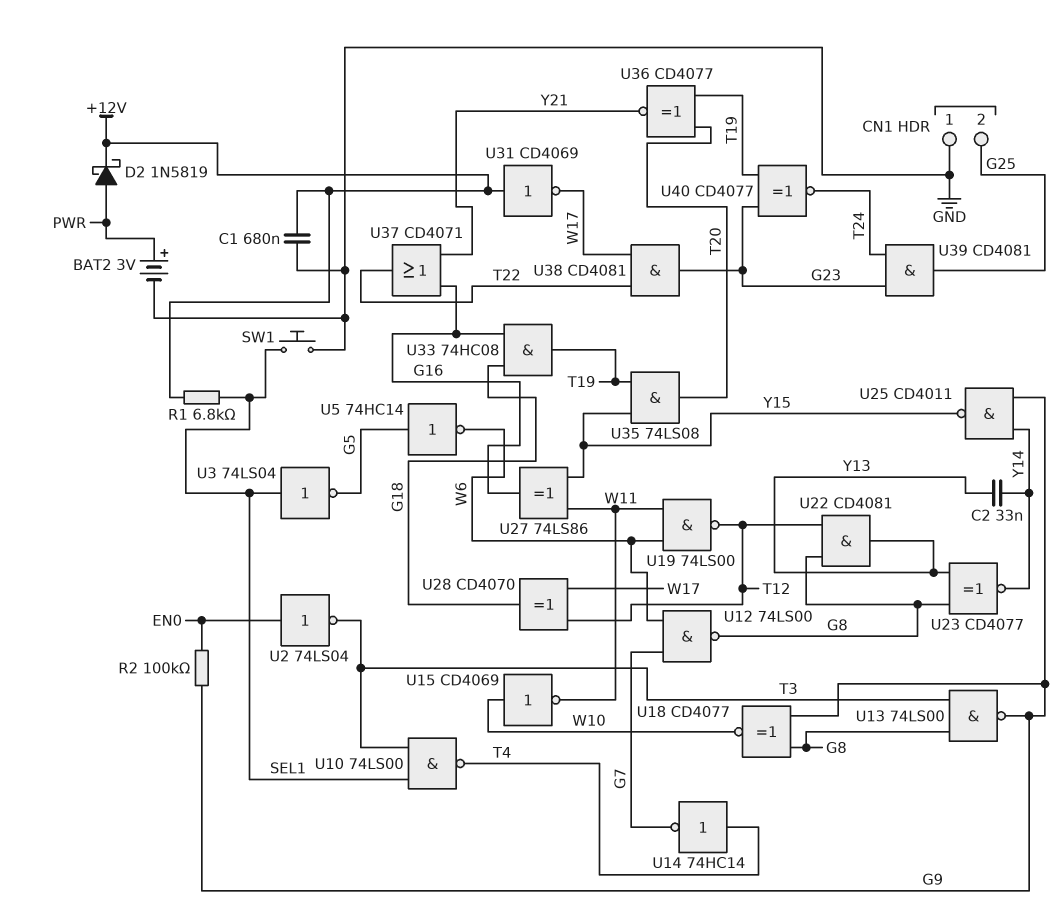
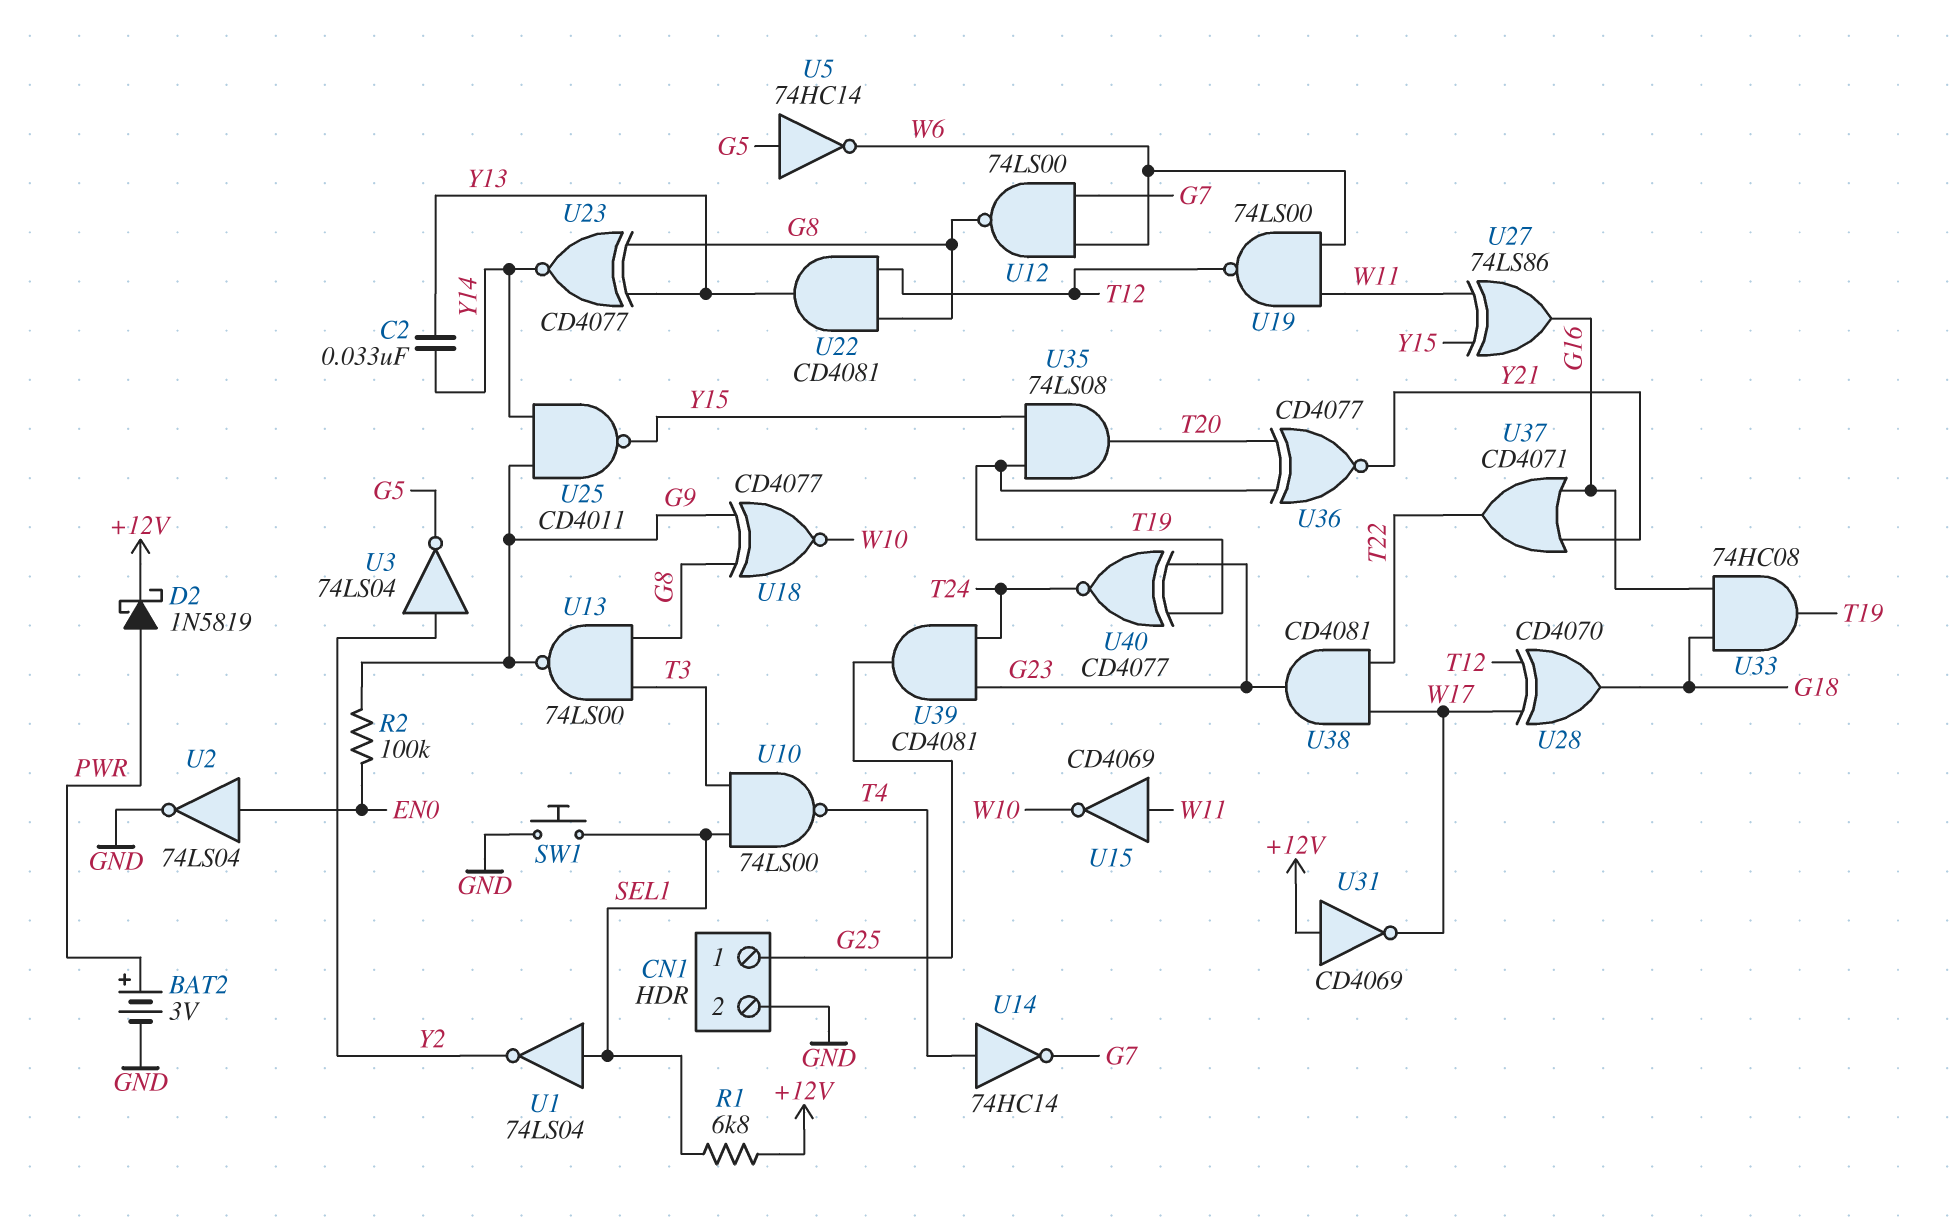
C1: 680nF (+12V, GND) -> none
CN1 pin 1: GND -> G25
CN1 pin 2: G25 -> GND
U1: none -> NOT 74LS04 (in SEL1, out Y2)
U2: NOT 74LS04 (in EN0, out T3) -> NOT 74LS04 (in EN0, out GND)
U3: NOT 74LS04 (in SEL1, out G5) -> NOT 74LS04 (in Y2, out G5)
U15: NOT CD4069 (in W10, out W11) -> NOT CD4069 (in W11, out W10)

